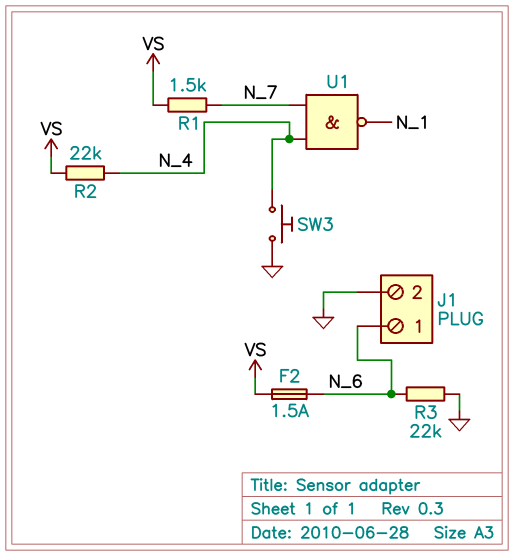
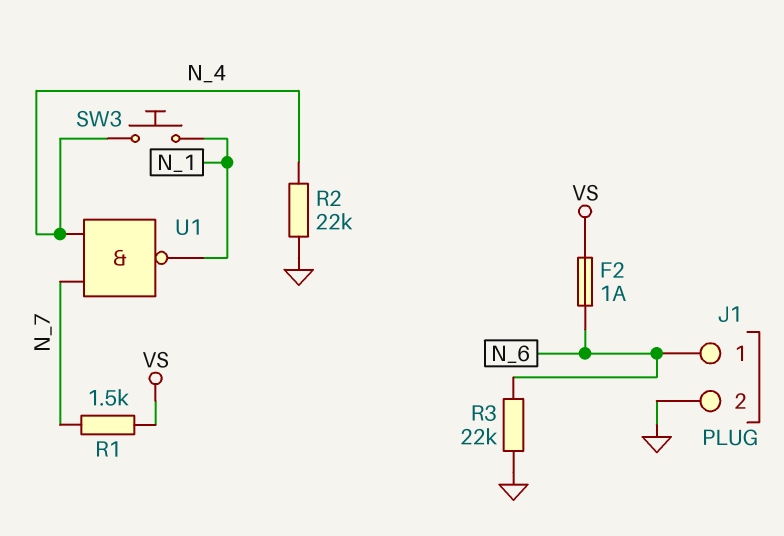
F2: 1.5A (N_6, VS) -> 1A (N_6, VS)
R2: 22k (N_4, VS) -> 22k (GND, N_4)
SW3: button (GND, N_4) -> button (N_1, N_4)

